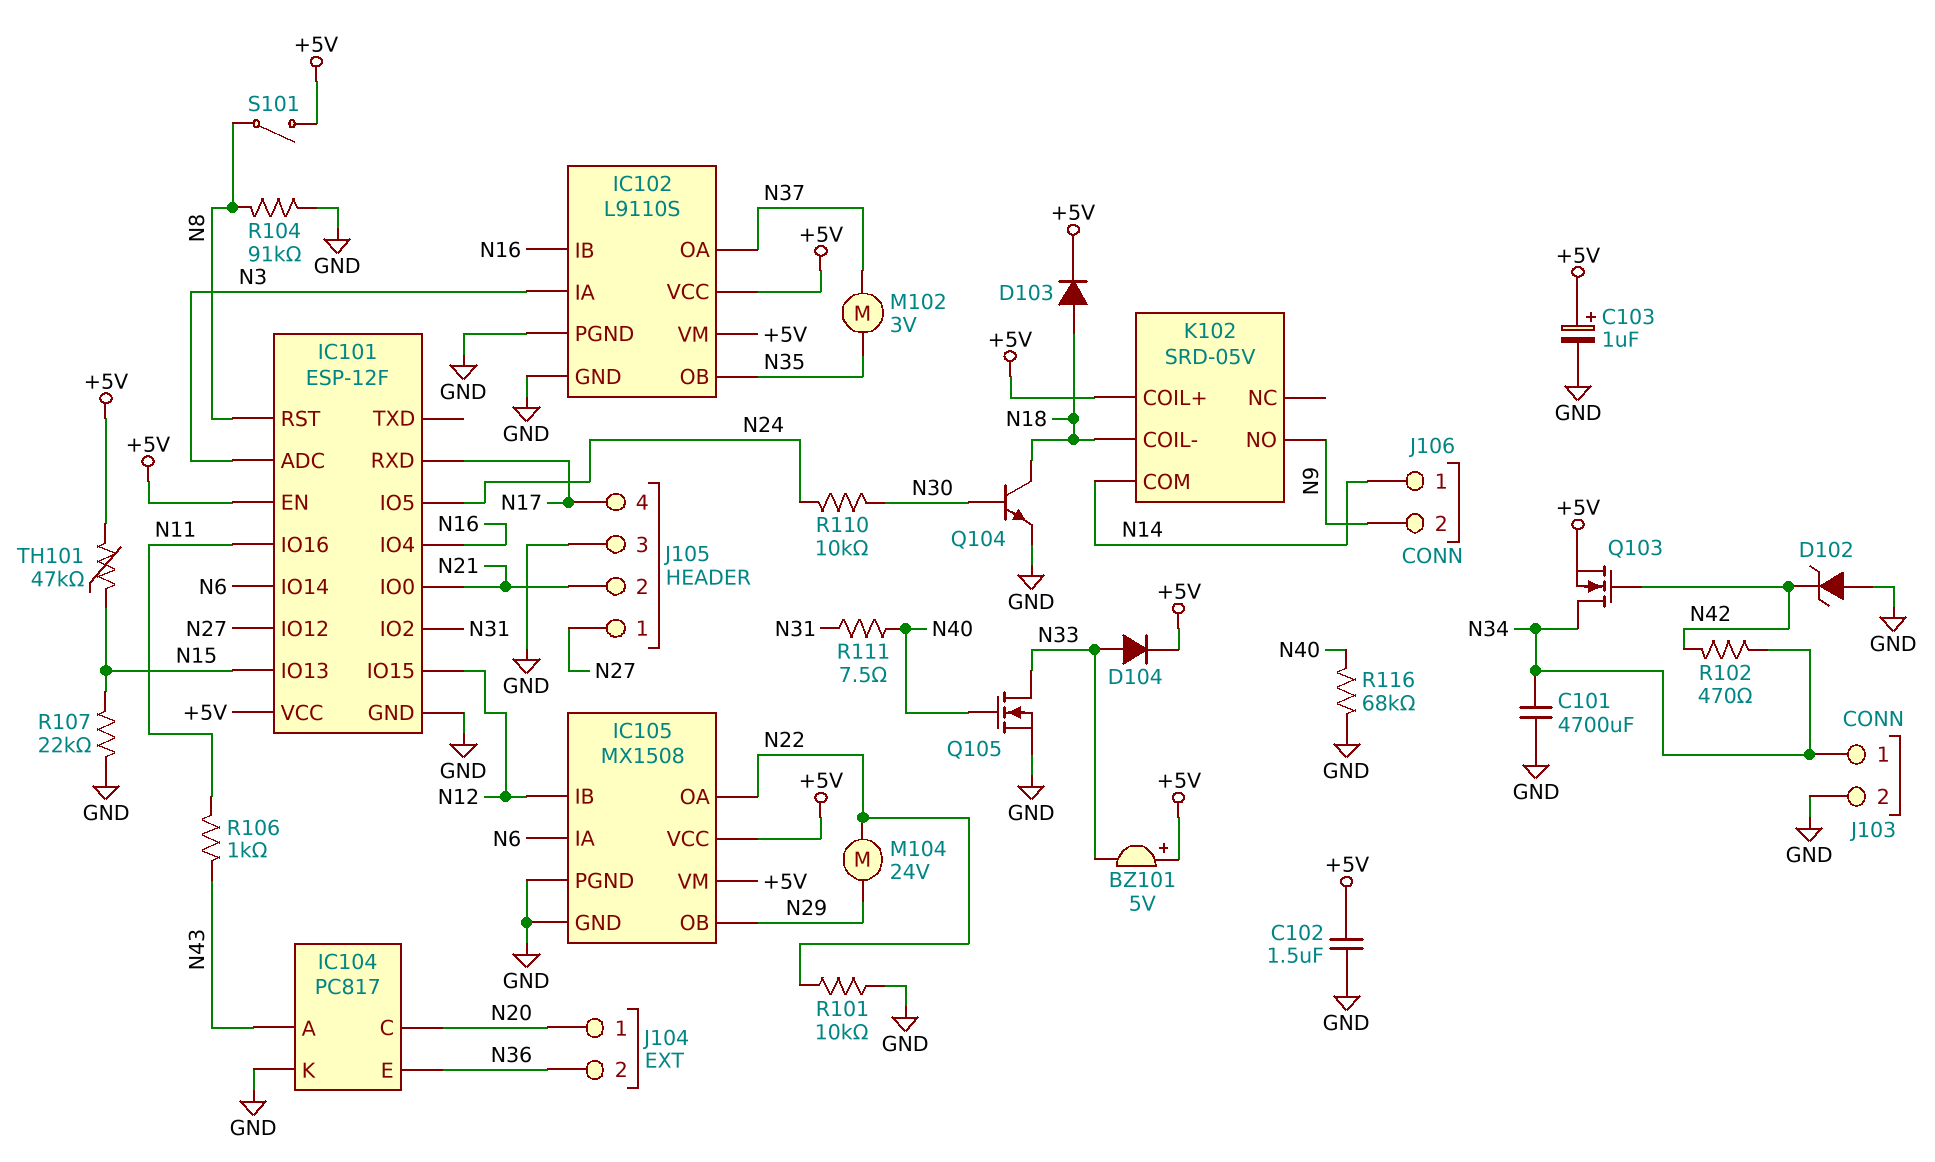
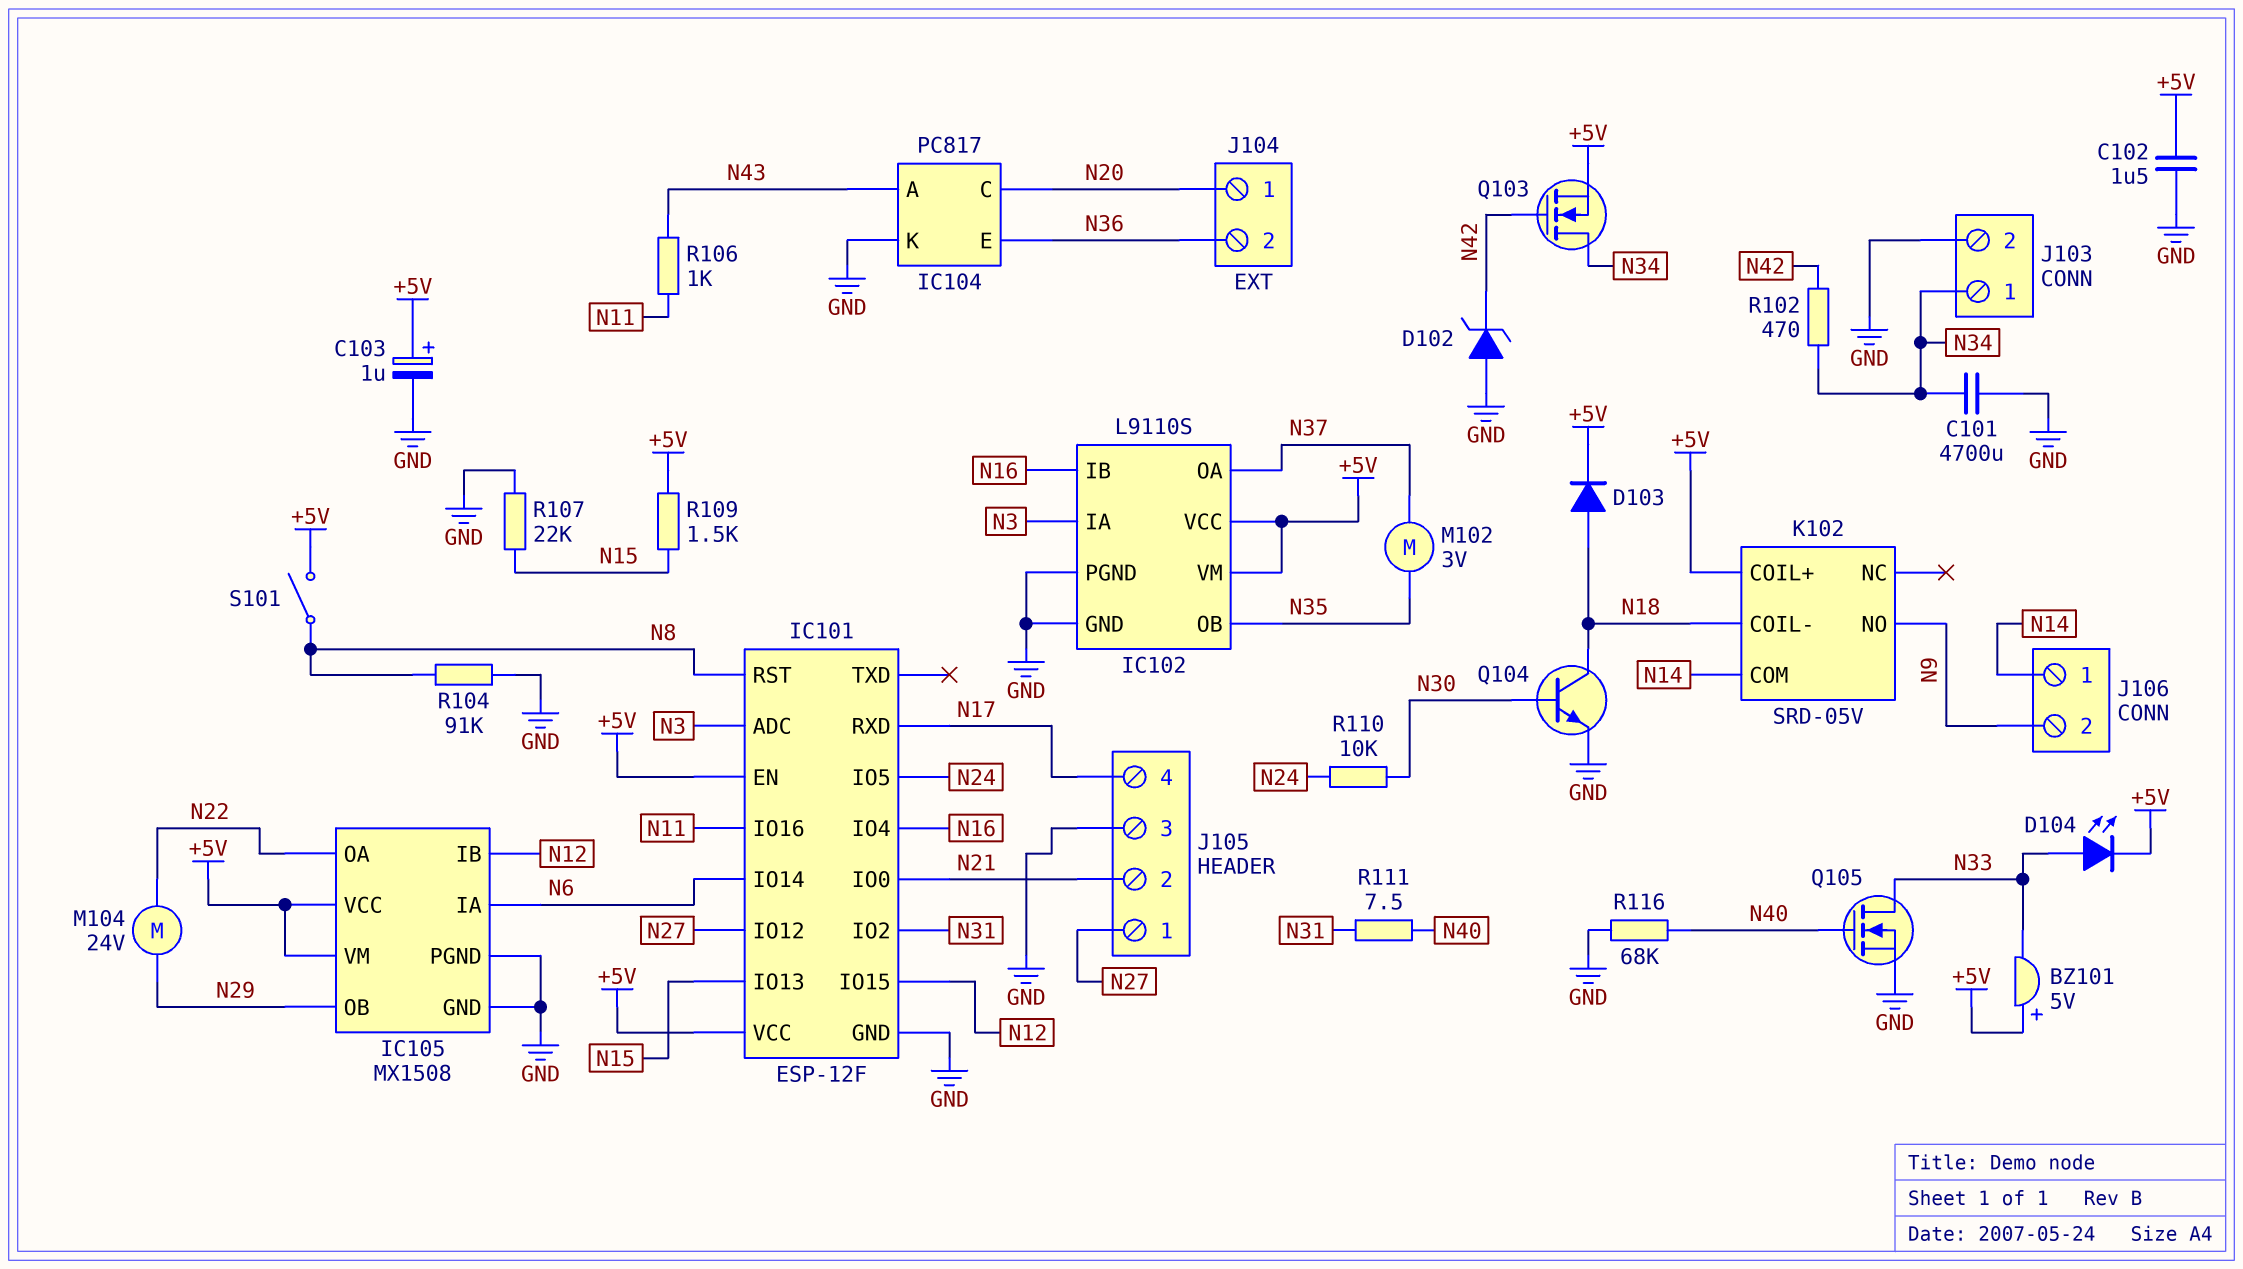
D104: diode (A N33, K +5V) -> LED (A N33, K +5V)
R101: 10k (GND, N22) -> none
R109: none -> 1.5k (+5V, N15)
TH101: 47k (+5V, N15) -> none

